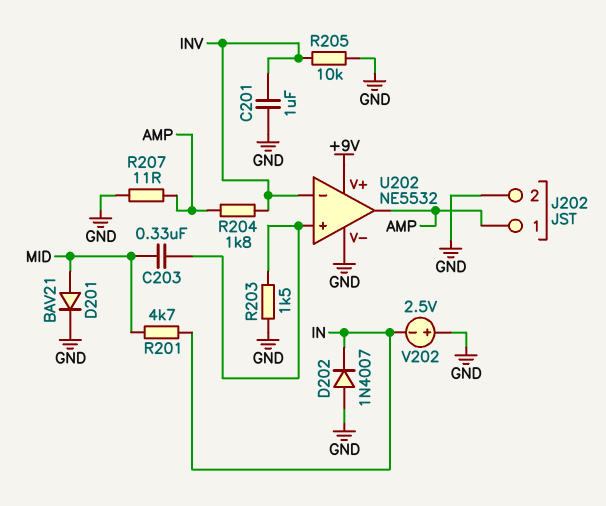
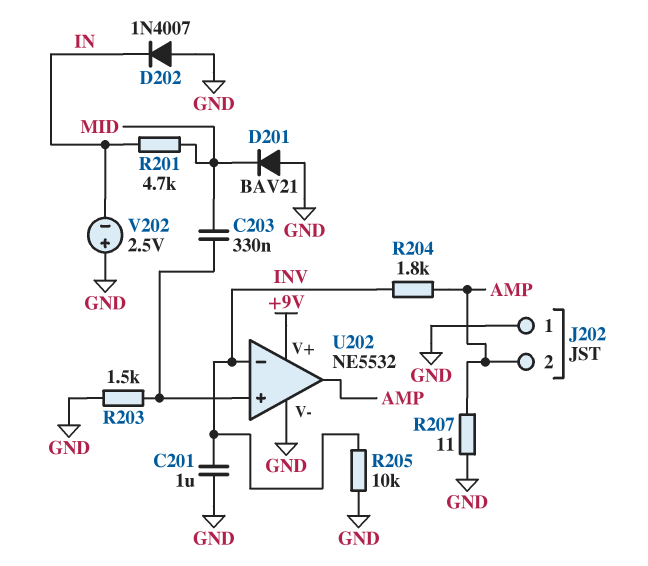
D201: diode BAV21 (A MID, K GND) -> diode BAV21 (A GND, K MID)
J202 pin 1: AMP -> GND
J202 pin 2: GND -> AMP

